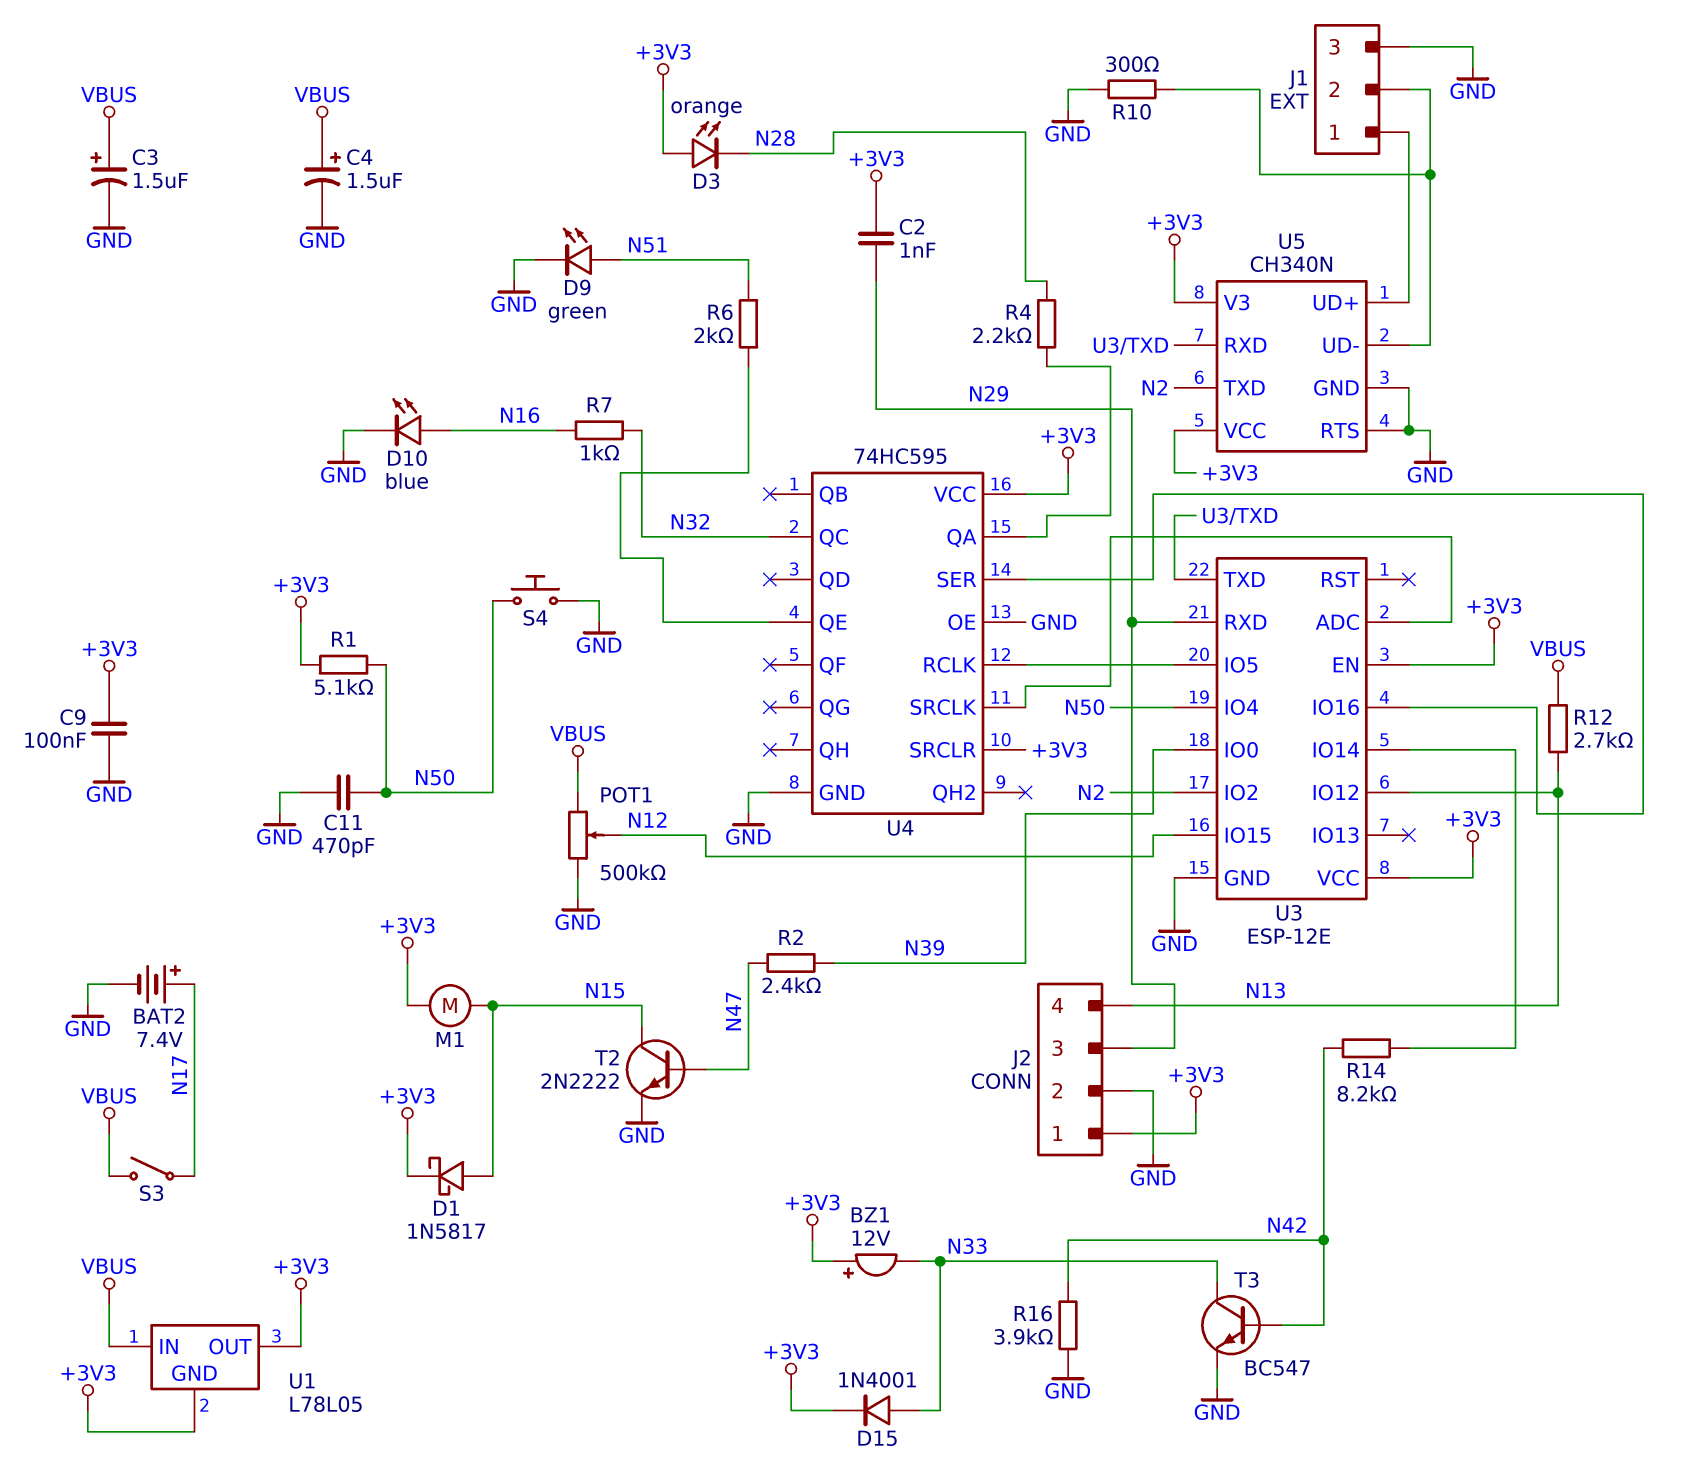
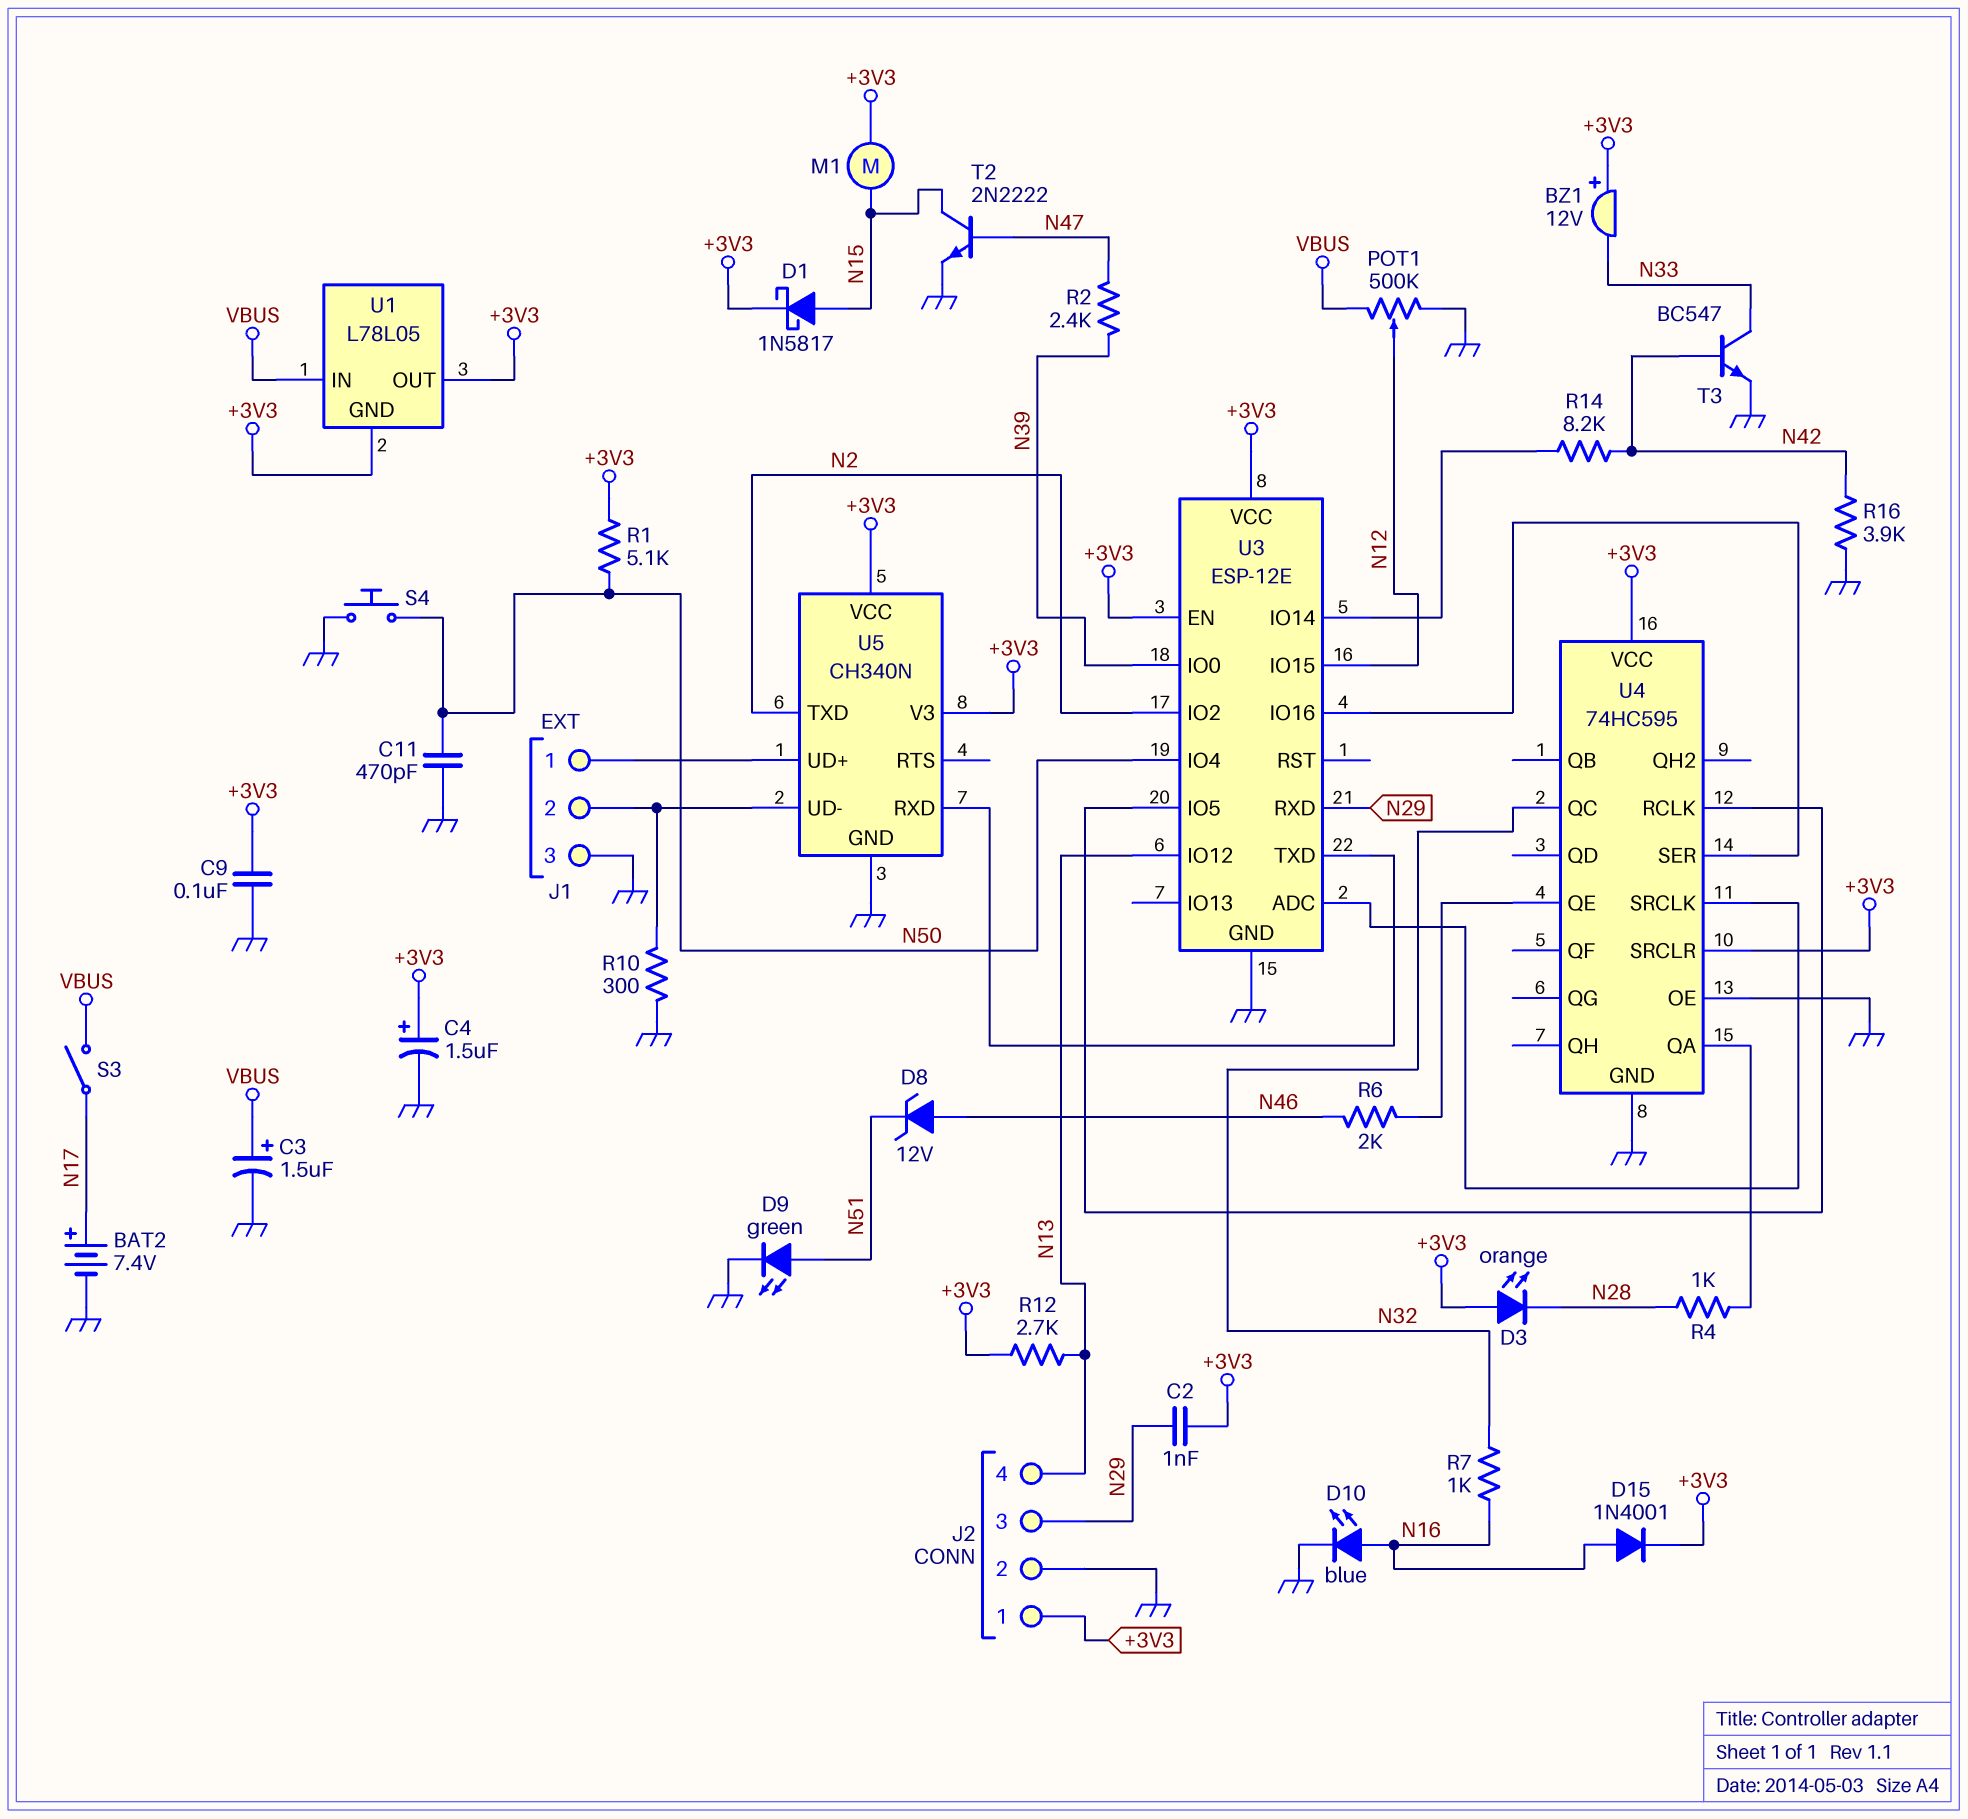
C4: 1.5uF (plus VBUS, minus GND) -> 1.5uF (plus +3V3, minus GND)
D8: none -> zener 12V (A N46, K N51)
D15: diode 1N4001 (A N33, K +3V3) -> diode 1N4001 (A N16, K +3V3)
R4: 2.2k (N28, U4/QA) -> 1k (N28, U4/QA)
R6: 2k (N51, U4/QE) -> 2k (N46, U4/QE)
R12: 2.7k (N13, VBUS) -> 2.7k (+3V3, N13)
U5 pin RTS: GND -> none

